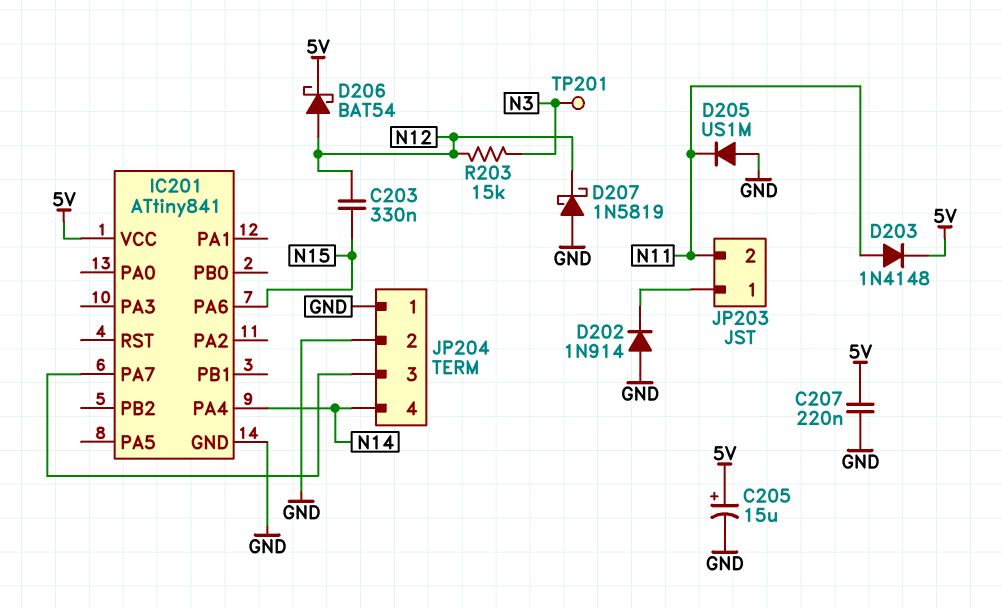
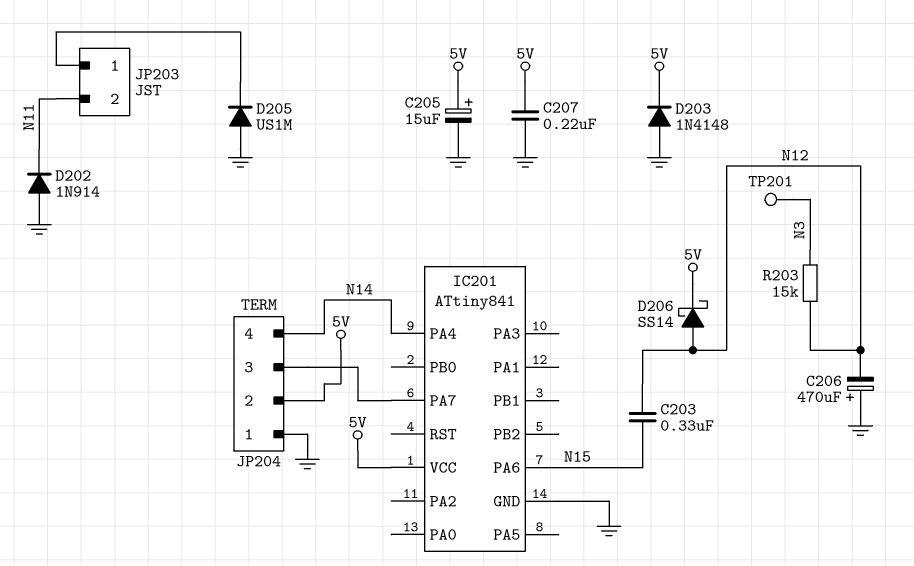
C206: none -> 470uF (plus GND, minus N12)
D202: diode 1N914 (A GND, K JP203/1) -> diode 1N914 (A GND, K N11)
D203: diode 1N4148 (A N11, K 5V) -> diode 1N4148 (A GND, K 5V)
D205: diode US1M (A GND, K N11) -> diode US1M (A GND, K JP203/1)
D206: schottky BAT54 (A N12, K 5V) -> schottky SS14 (A N12, K 5V)
D207: schottky 1N5819 (A GND, K N12) -> none
JP204 pin 2: GND -> 5V

